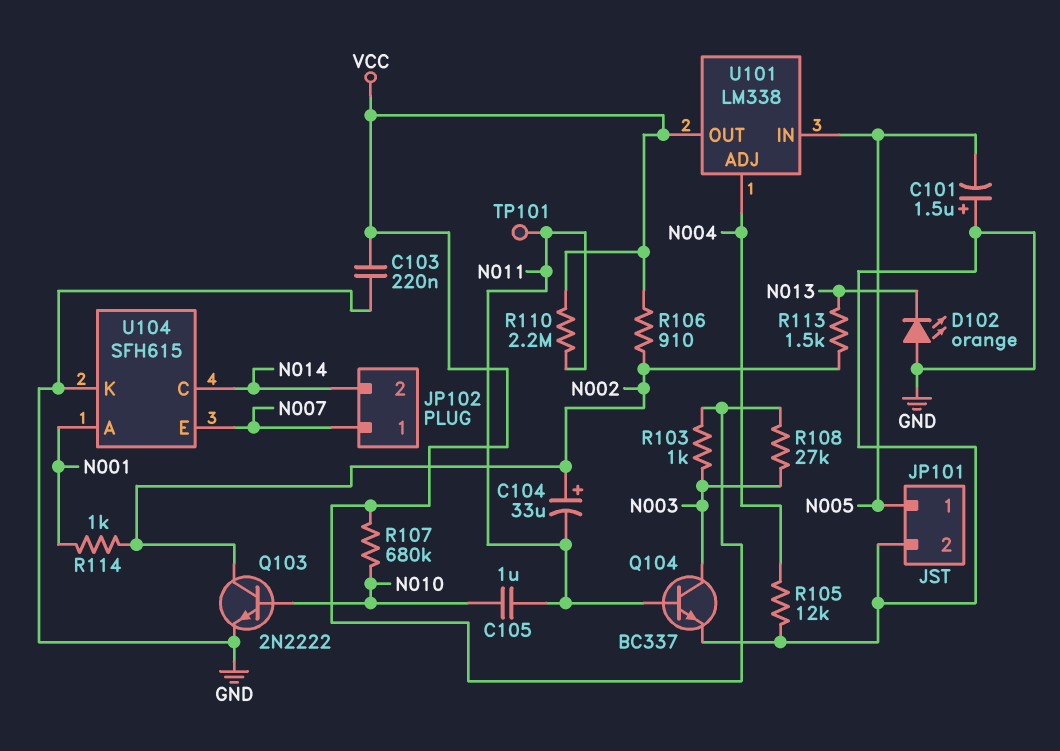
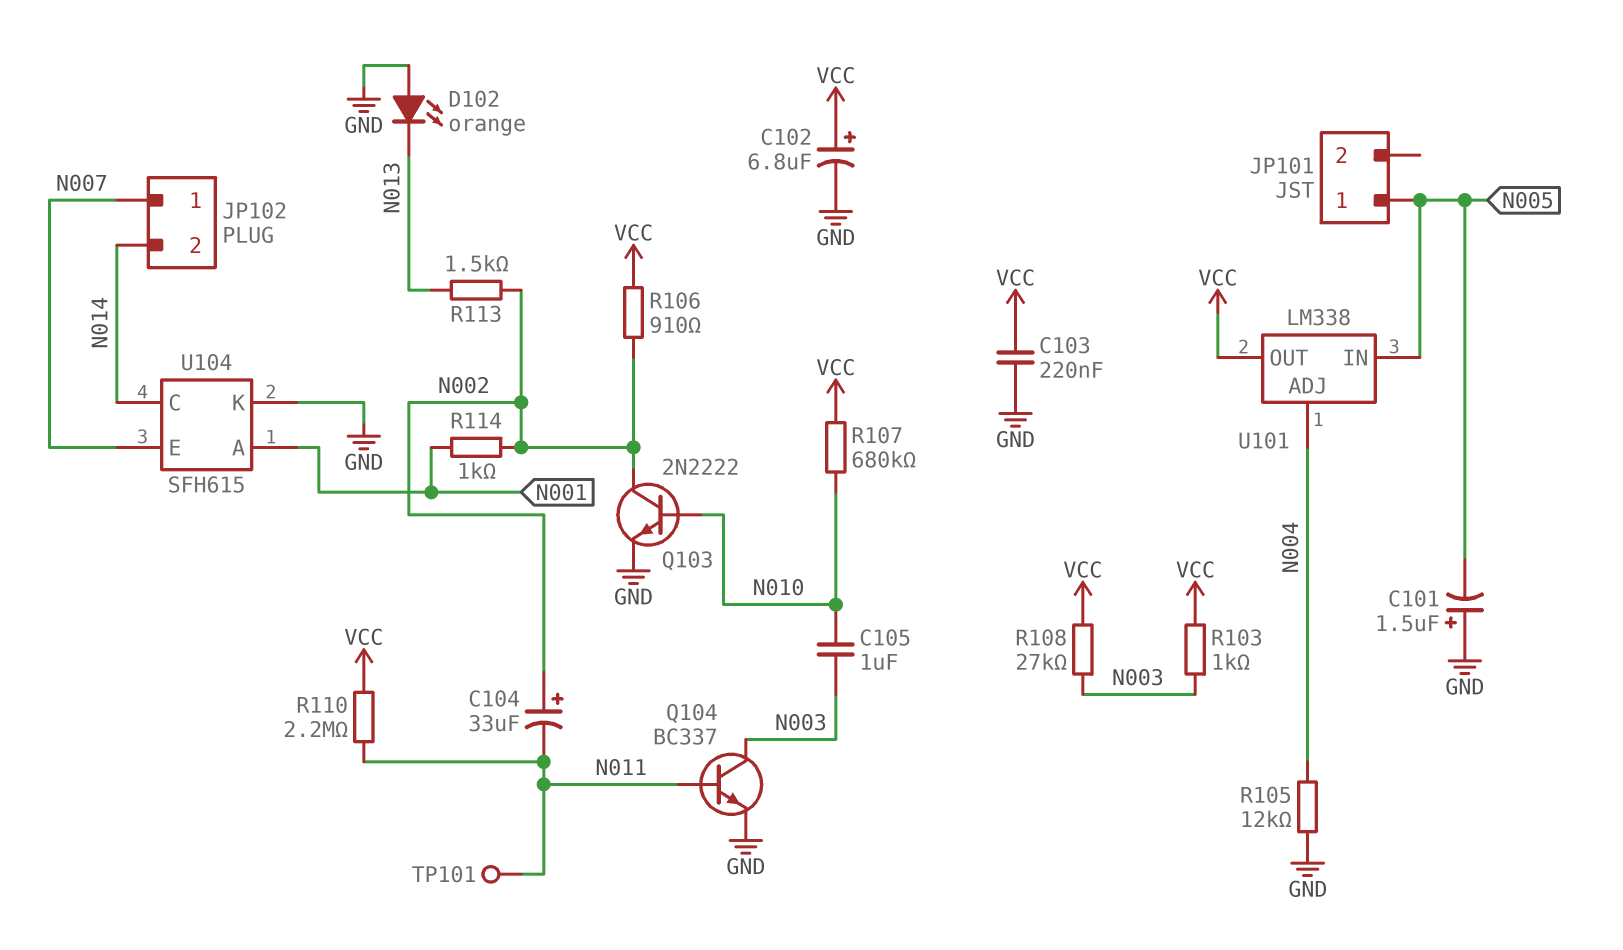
C102: none -> 6.8uF (plus VCC, minus GND)
C105: 1uF (N010, N011) -> 1uF (N003, N010)
JP101 pin 2: GND -> none

